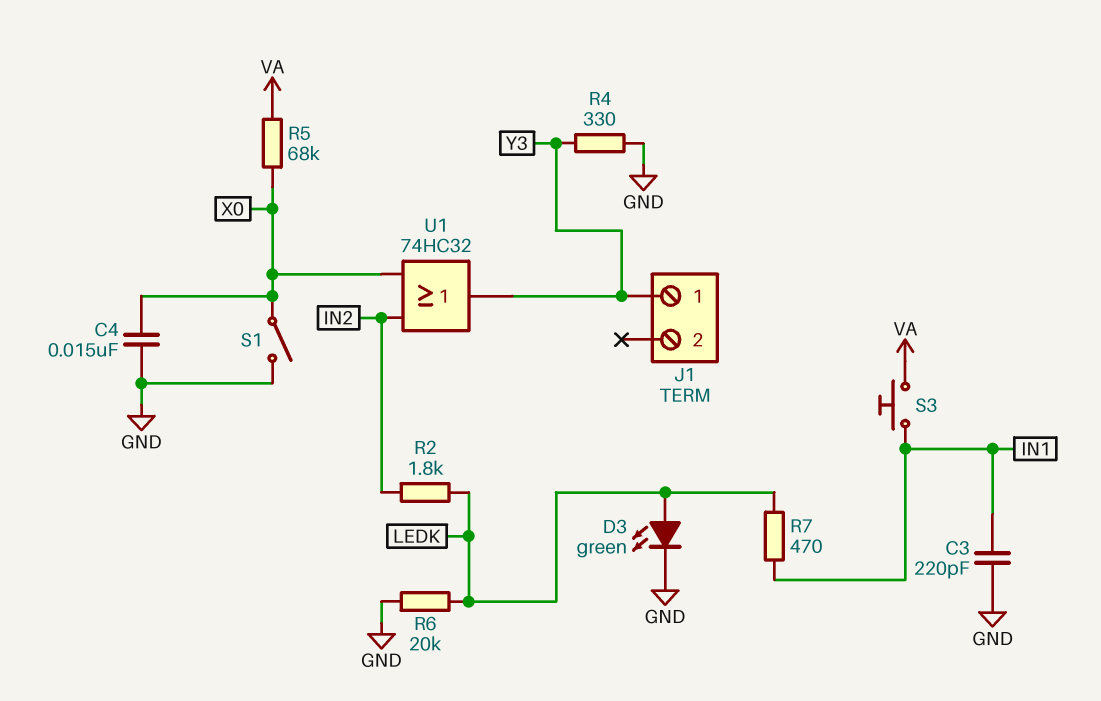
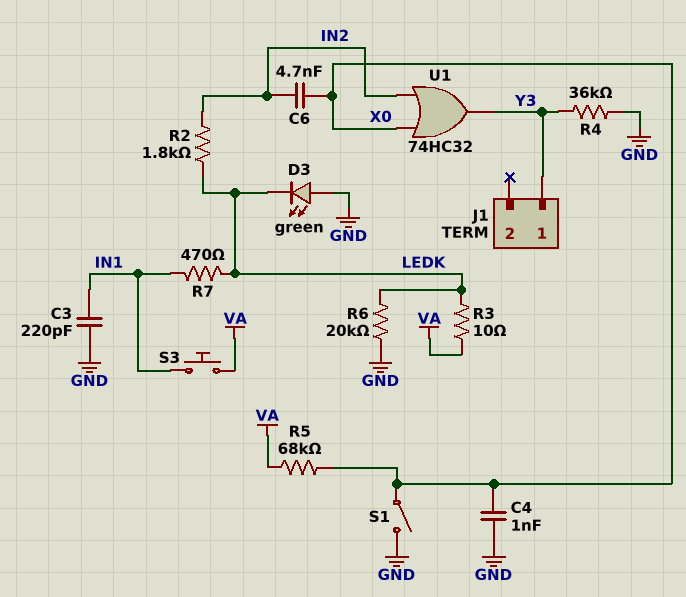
C4: 15nF (GND, X0) -> 1nF (GND, X0)
C6: none -> 4.7nF (IN2, X0)
D3: LED green (A LEDK, K GND) -> LED green (A GND, K LEDK)
R3: none -> 10 (LEDK, VA)
R4: 330 (GND, Y3) -> 36k (GND, Y3)

